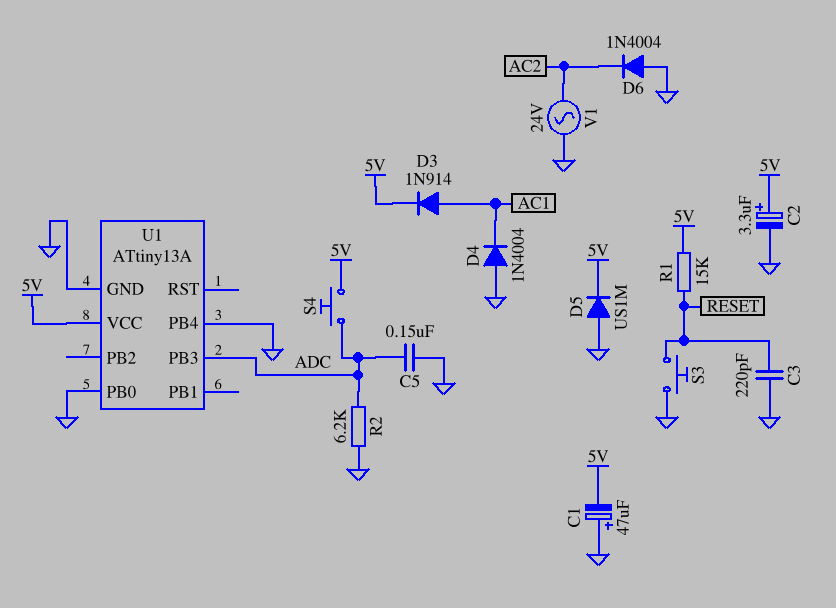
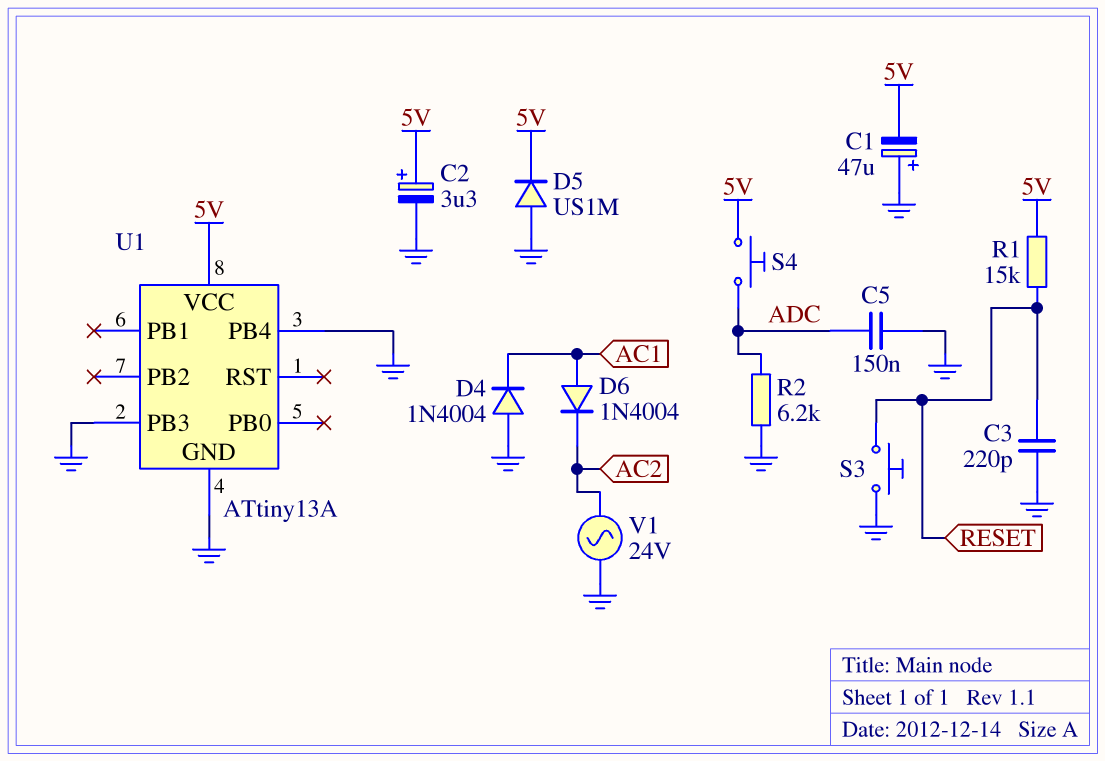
D3: diode 1N914 (A AC1, K 5V) -> none
D6: diode 1N4004 (A GND, K AC2) -> diode 1N4004 (A AC1, K AC2)
U1 pin PB0: GND -> none
U1 pin PB3: ADC -> GND

